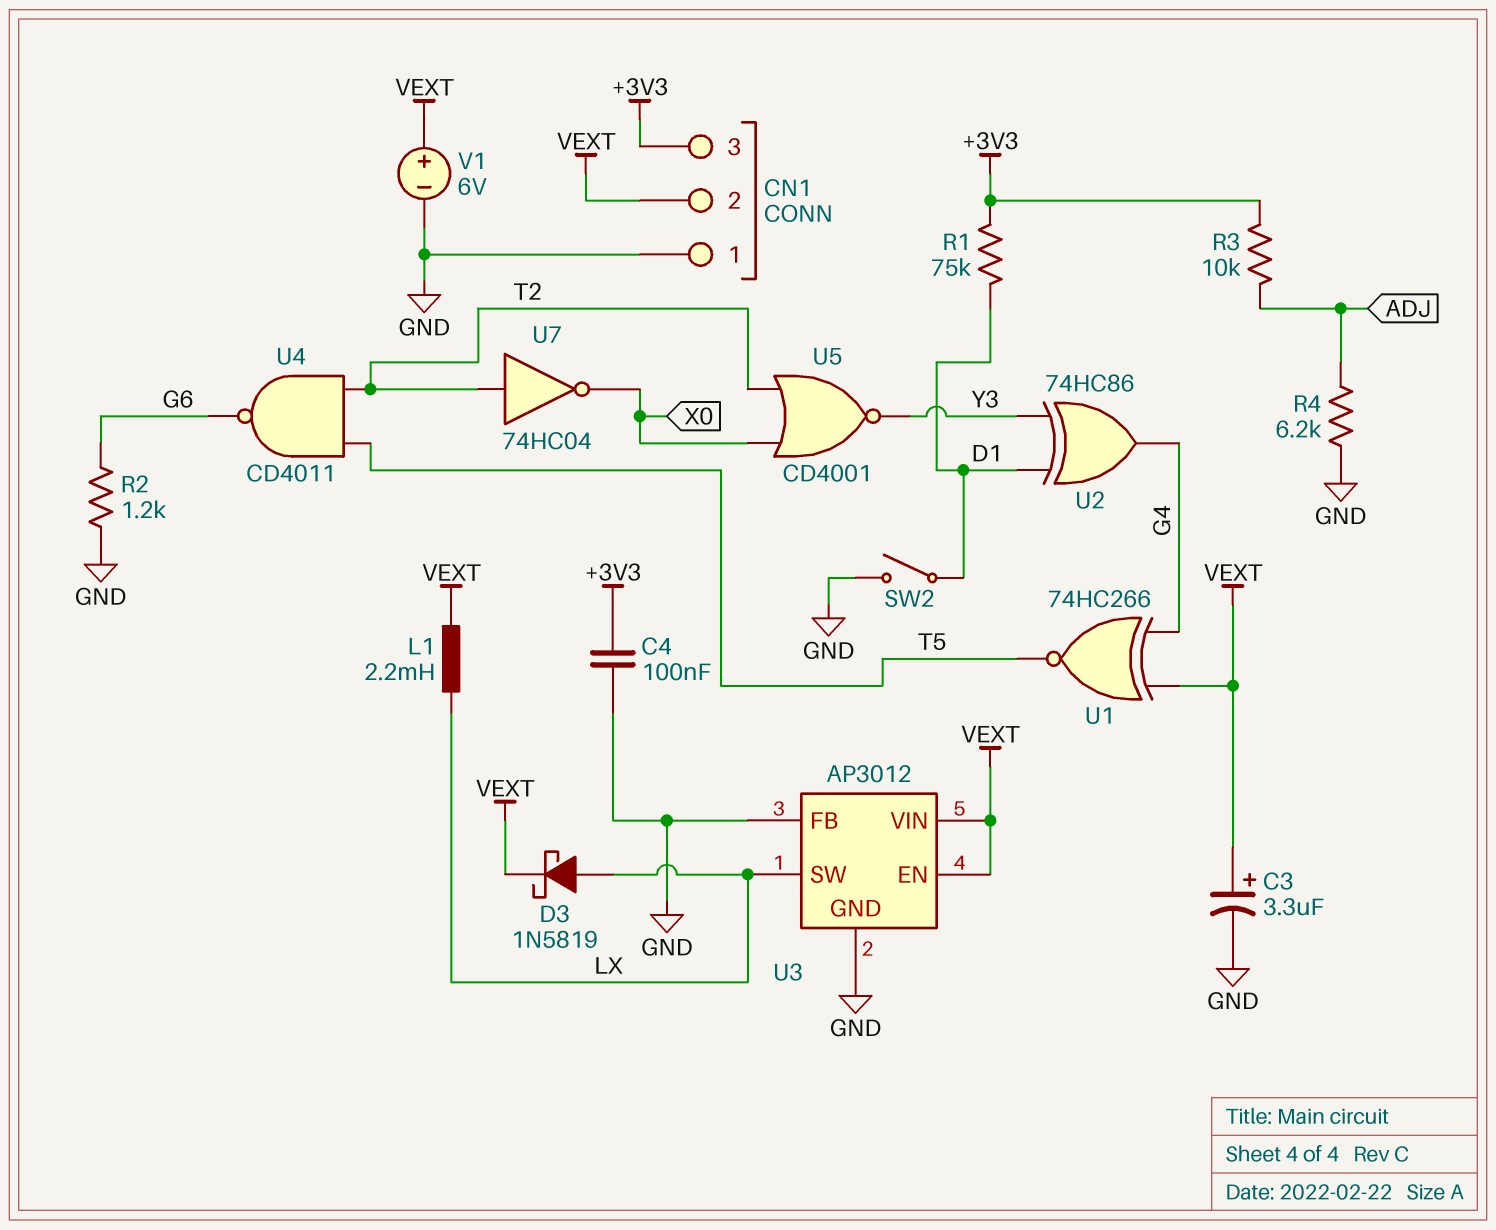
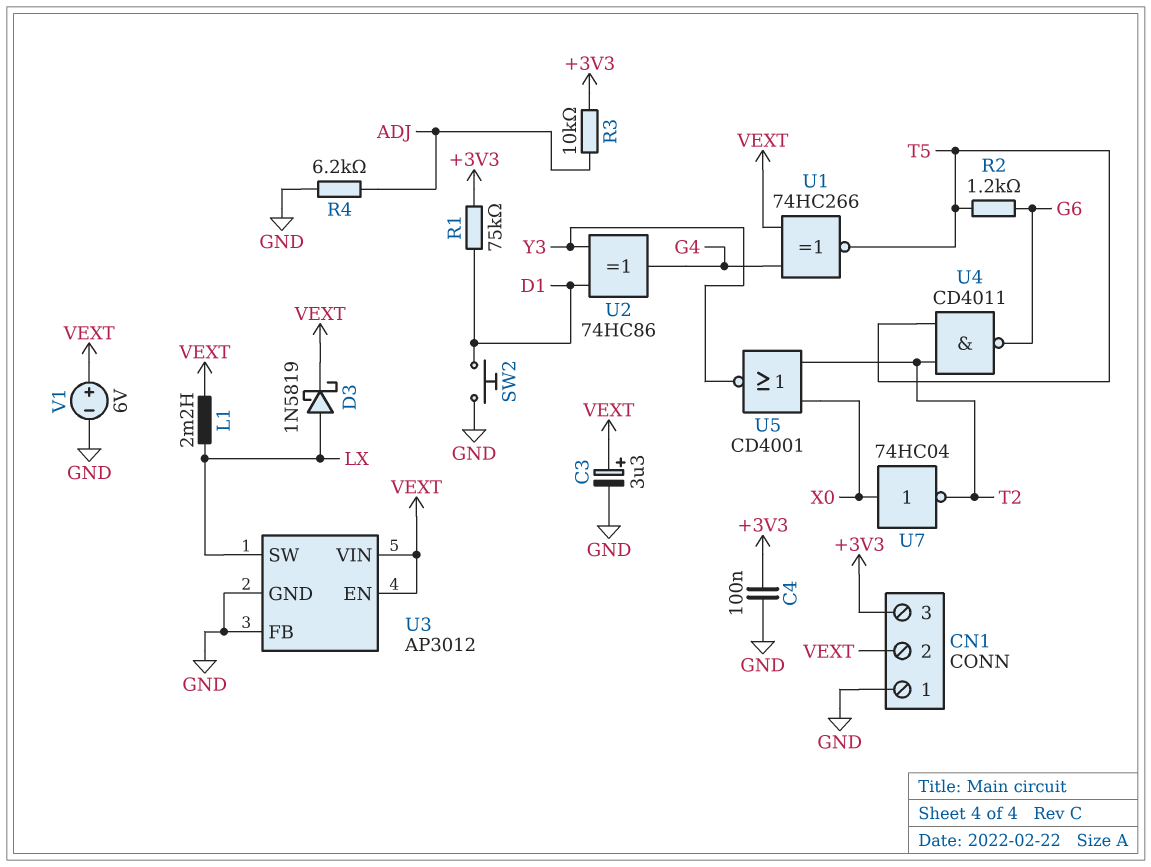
R2: 1.2k (G6, GND) -> 1.2k (G6, T5)
SW2: switch (D1, GND) -> button (D1, GND)
U7: NOT 74HC04 (in T2, out X0) -> NOT 74HC04 (in X0, out T2)

